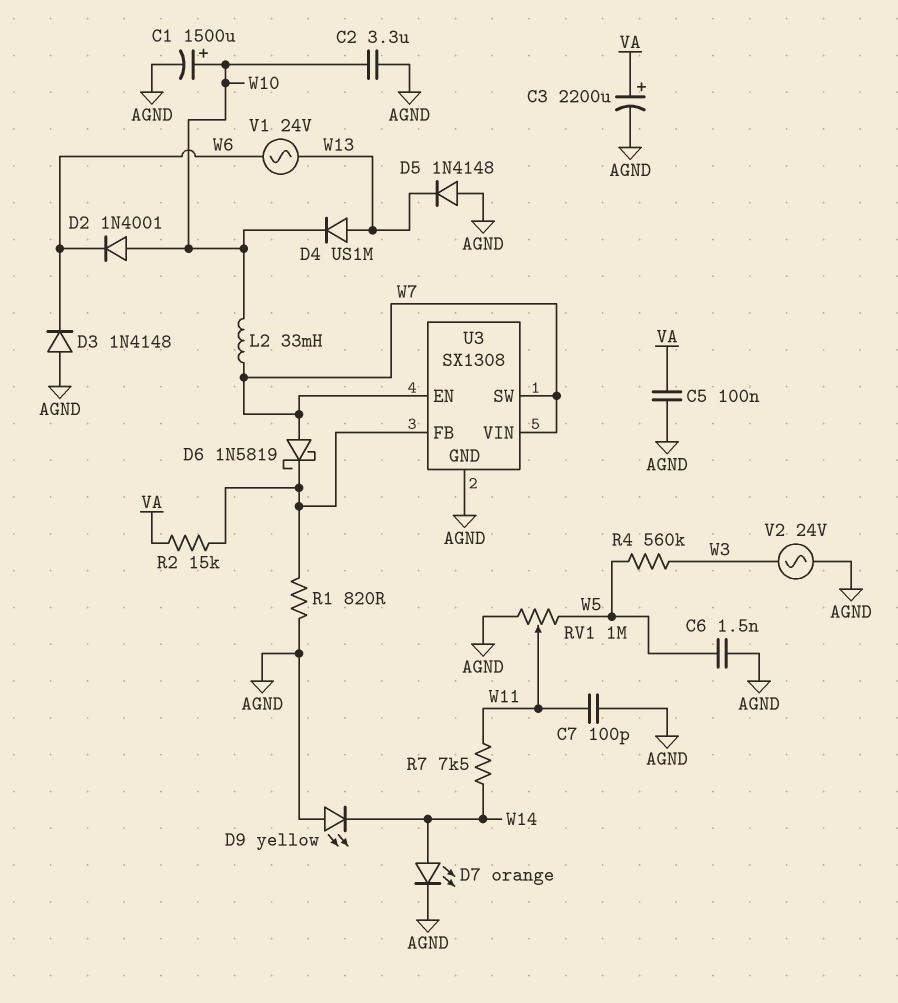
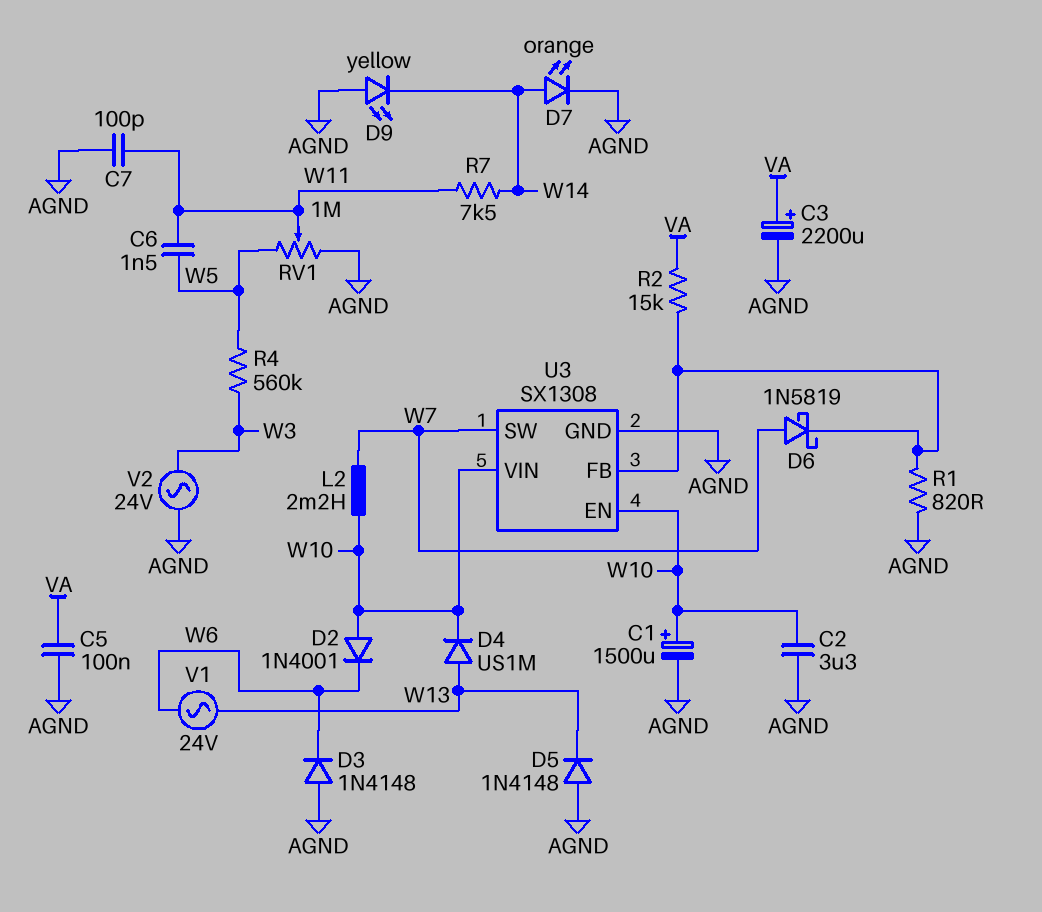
C6: 1.5nF (AGND, W5) -> 1.5nF (W5, W11)
L2: 33mH (W7, W10) -> 2.2mH (W7, W10)
U3 pin EN: W7 -> W10
U3 pin VIN: W7 -> W10

